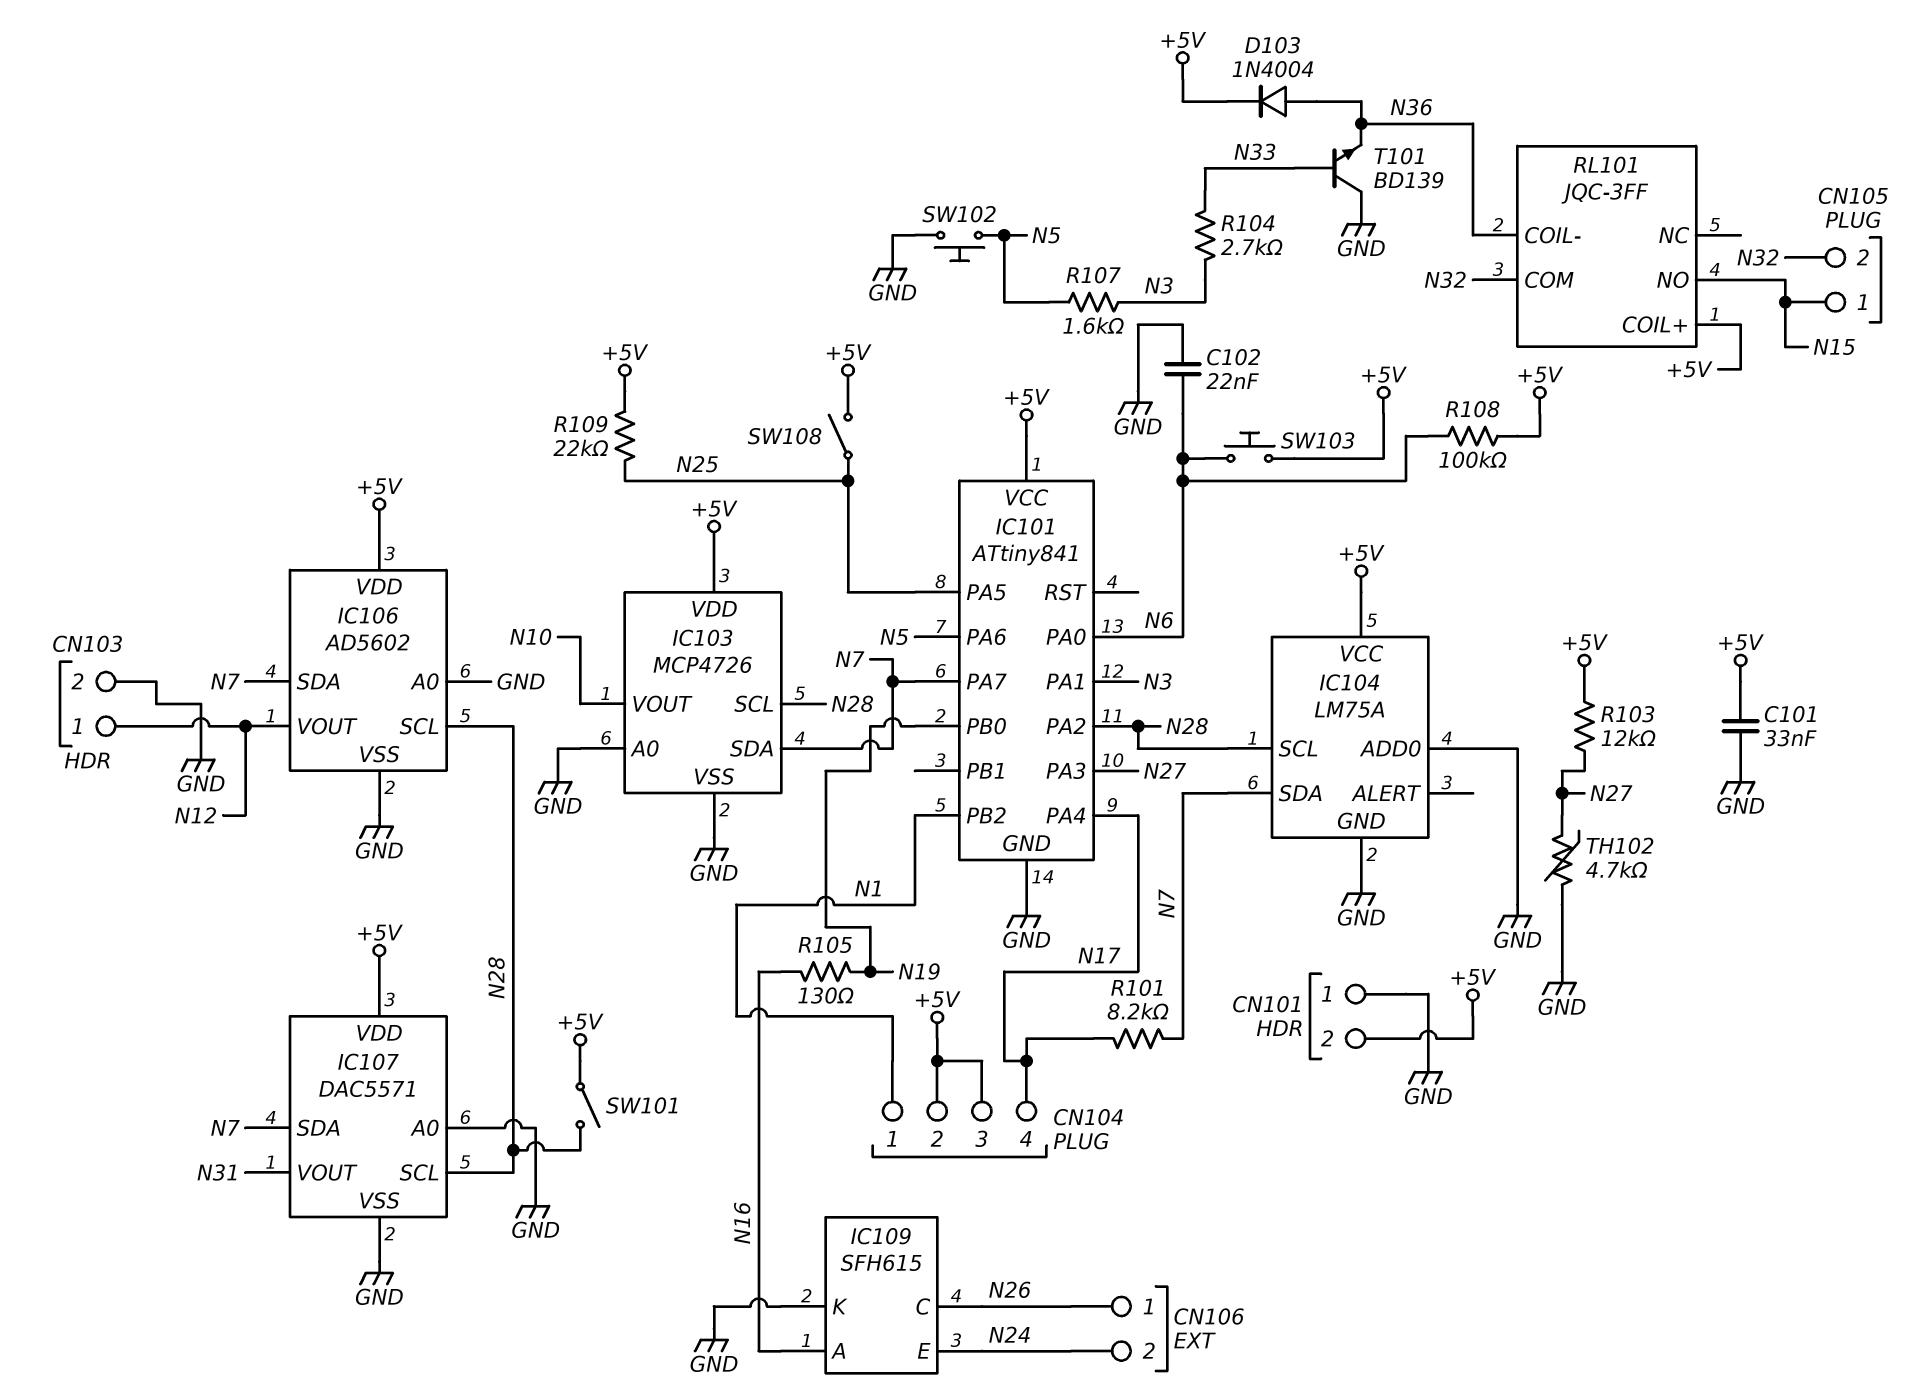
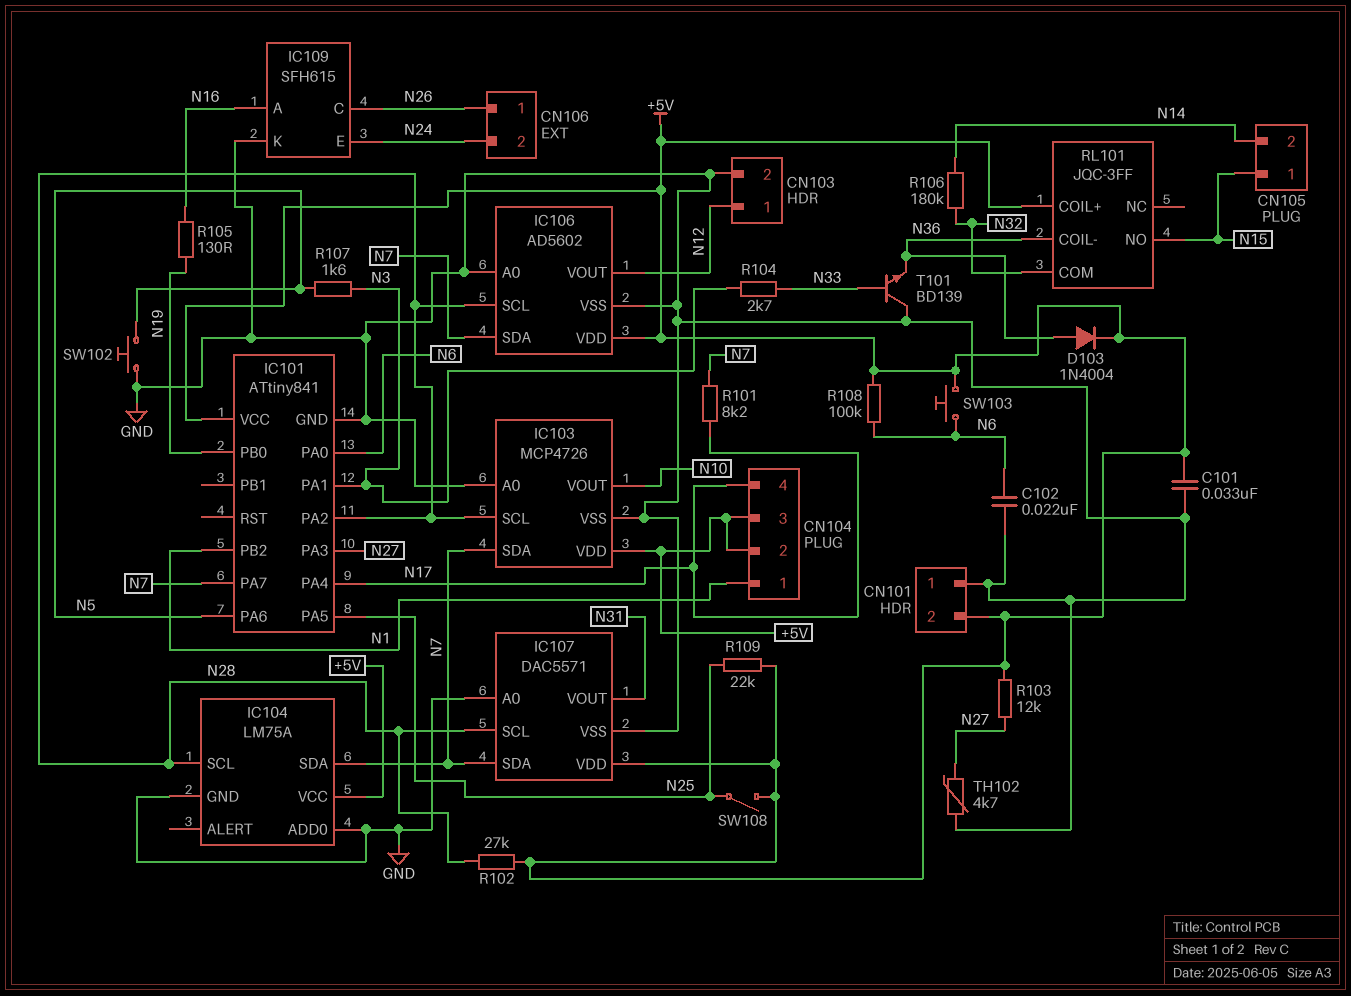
CN105 pin 2: N32 -> N14
R102: none -> 27k (+5V, N28)
R106: none -> 180k (N14, N32)
SW101: switch (+5V, N28) -> none

